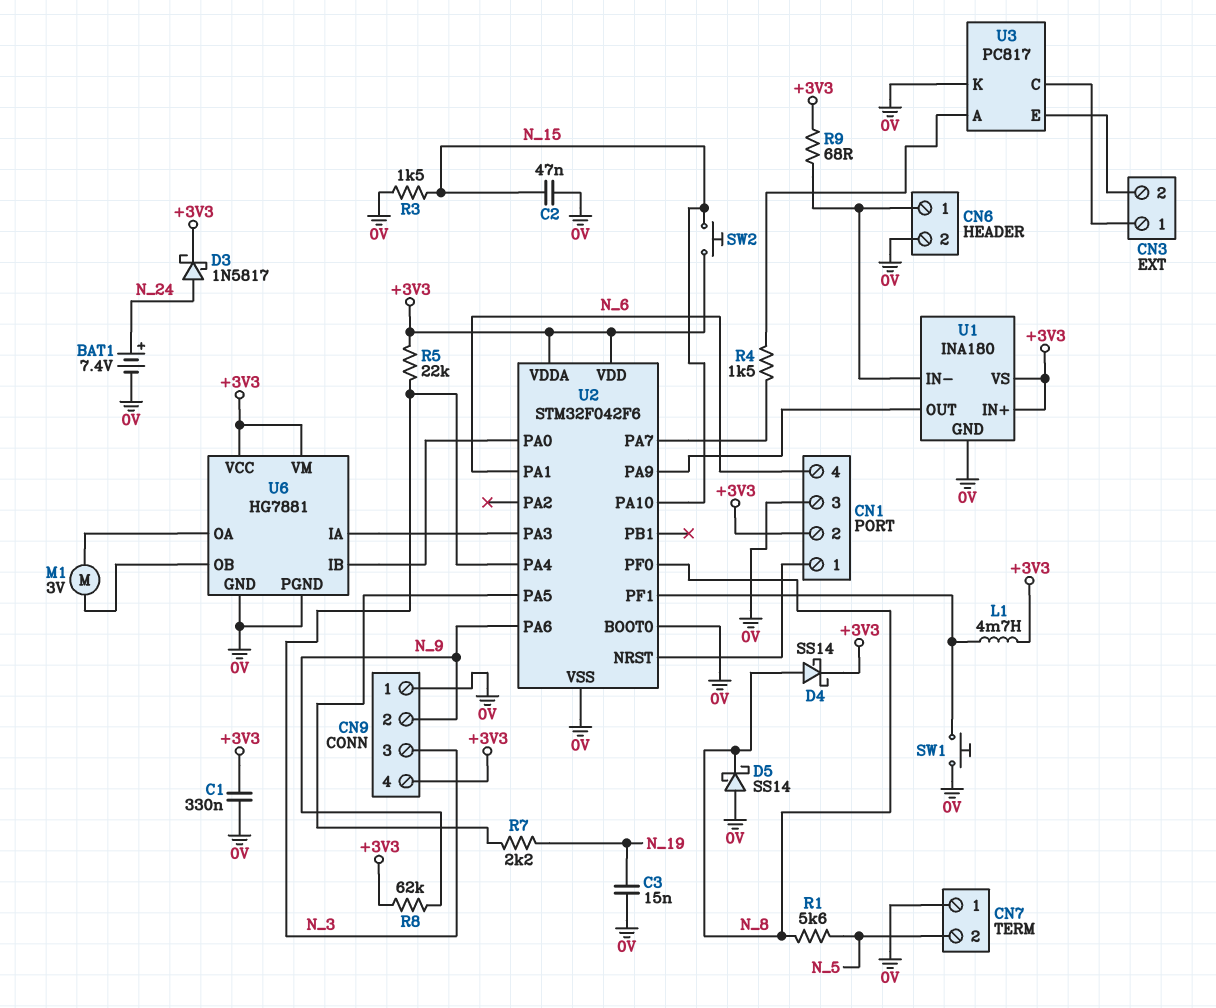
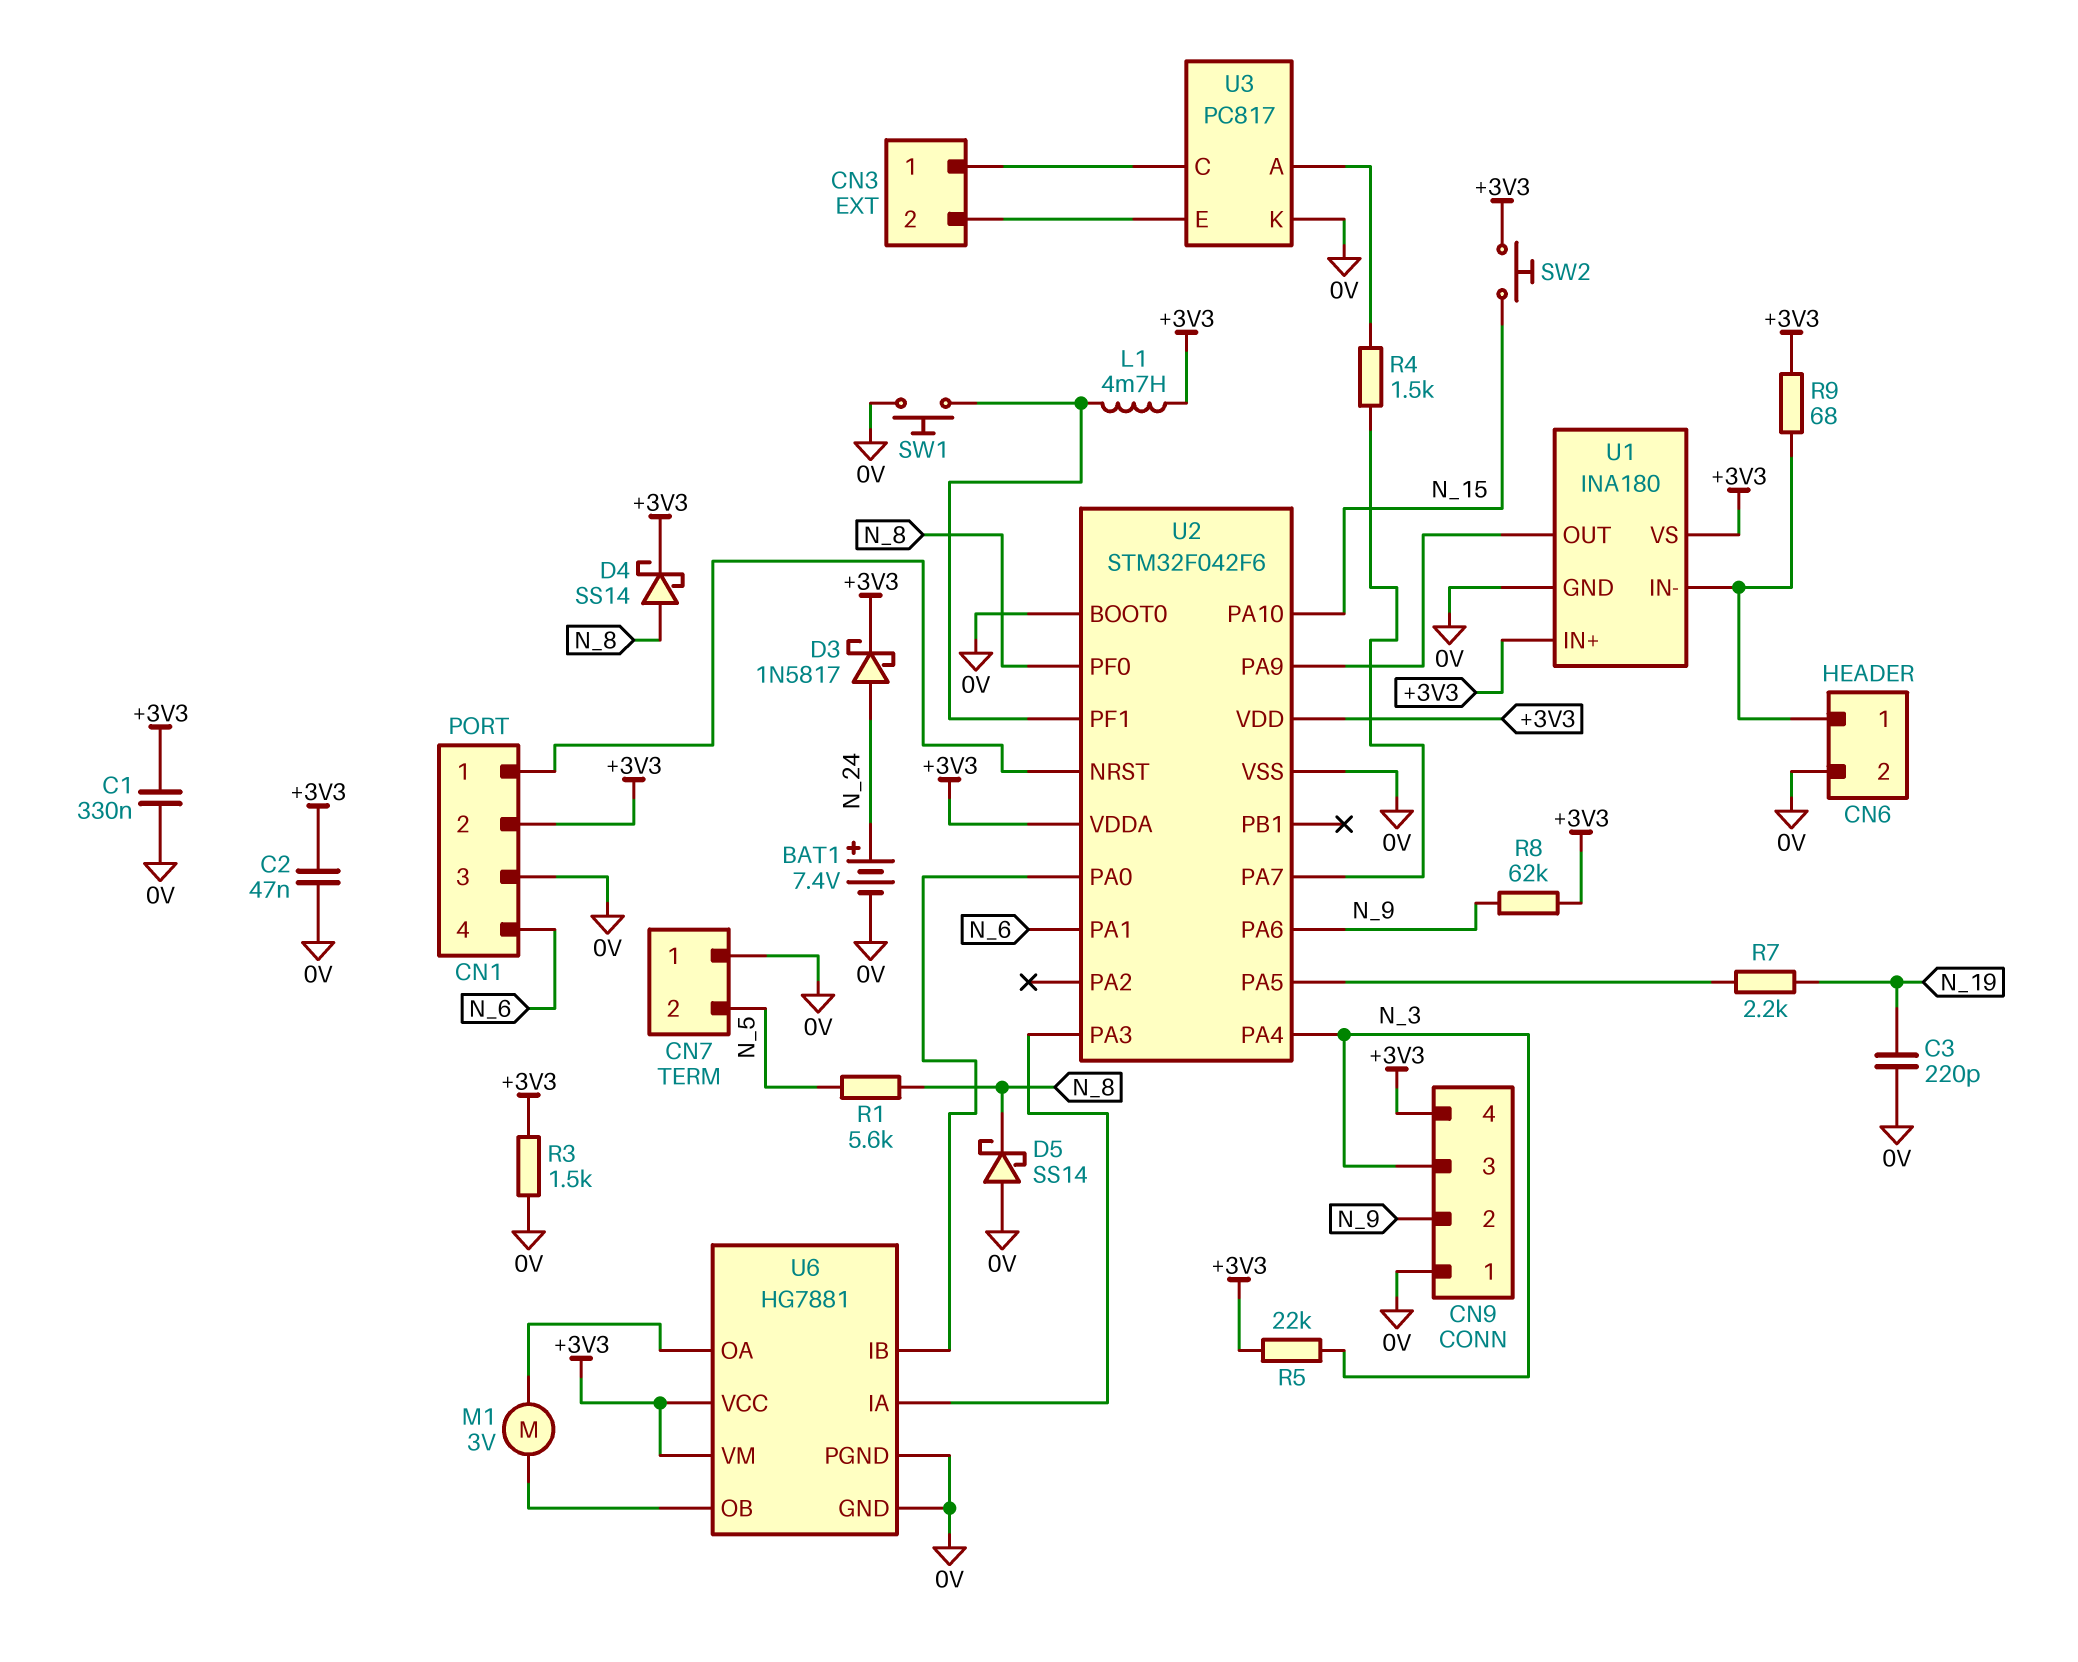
C2: 47nF (0V, N_15) -> 47nF (+3V3, 0V)
C3: 15nF (0V, N_19) -> 220pF (0V, N_19)
R3: 1.5k (0V, N_15) -> 1.5k (+3V3, 0V)

